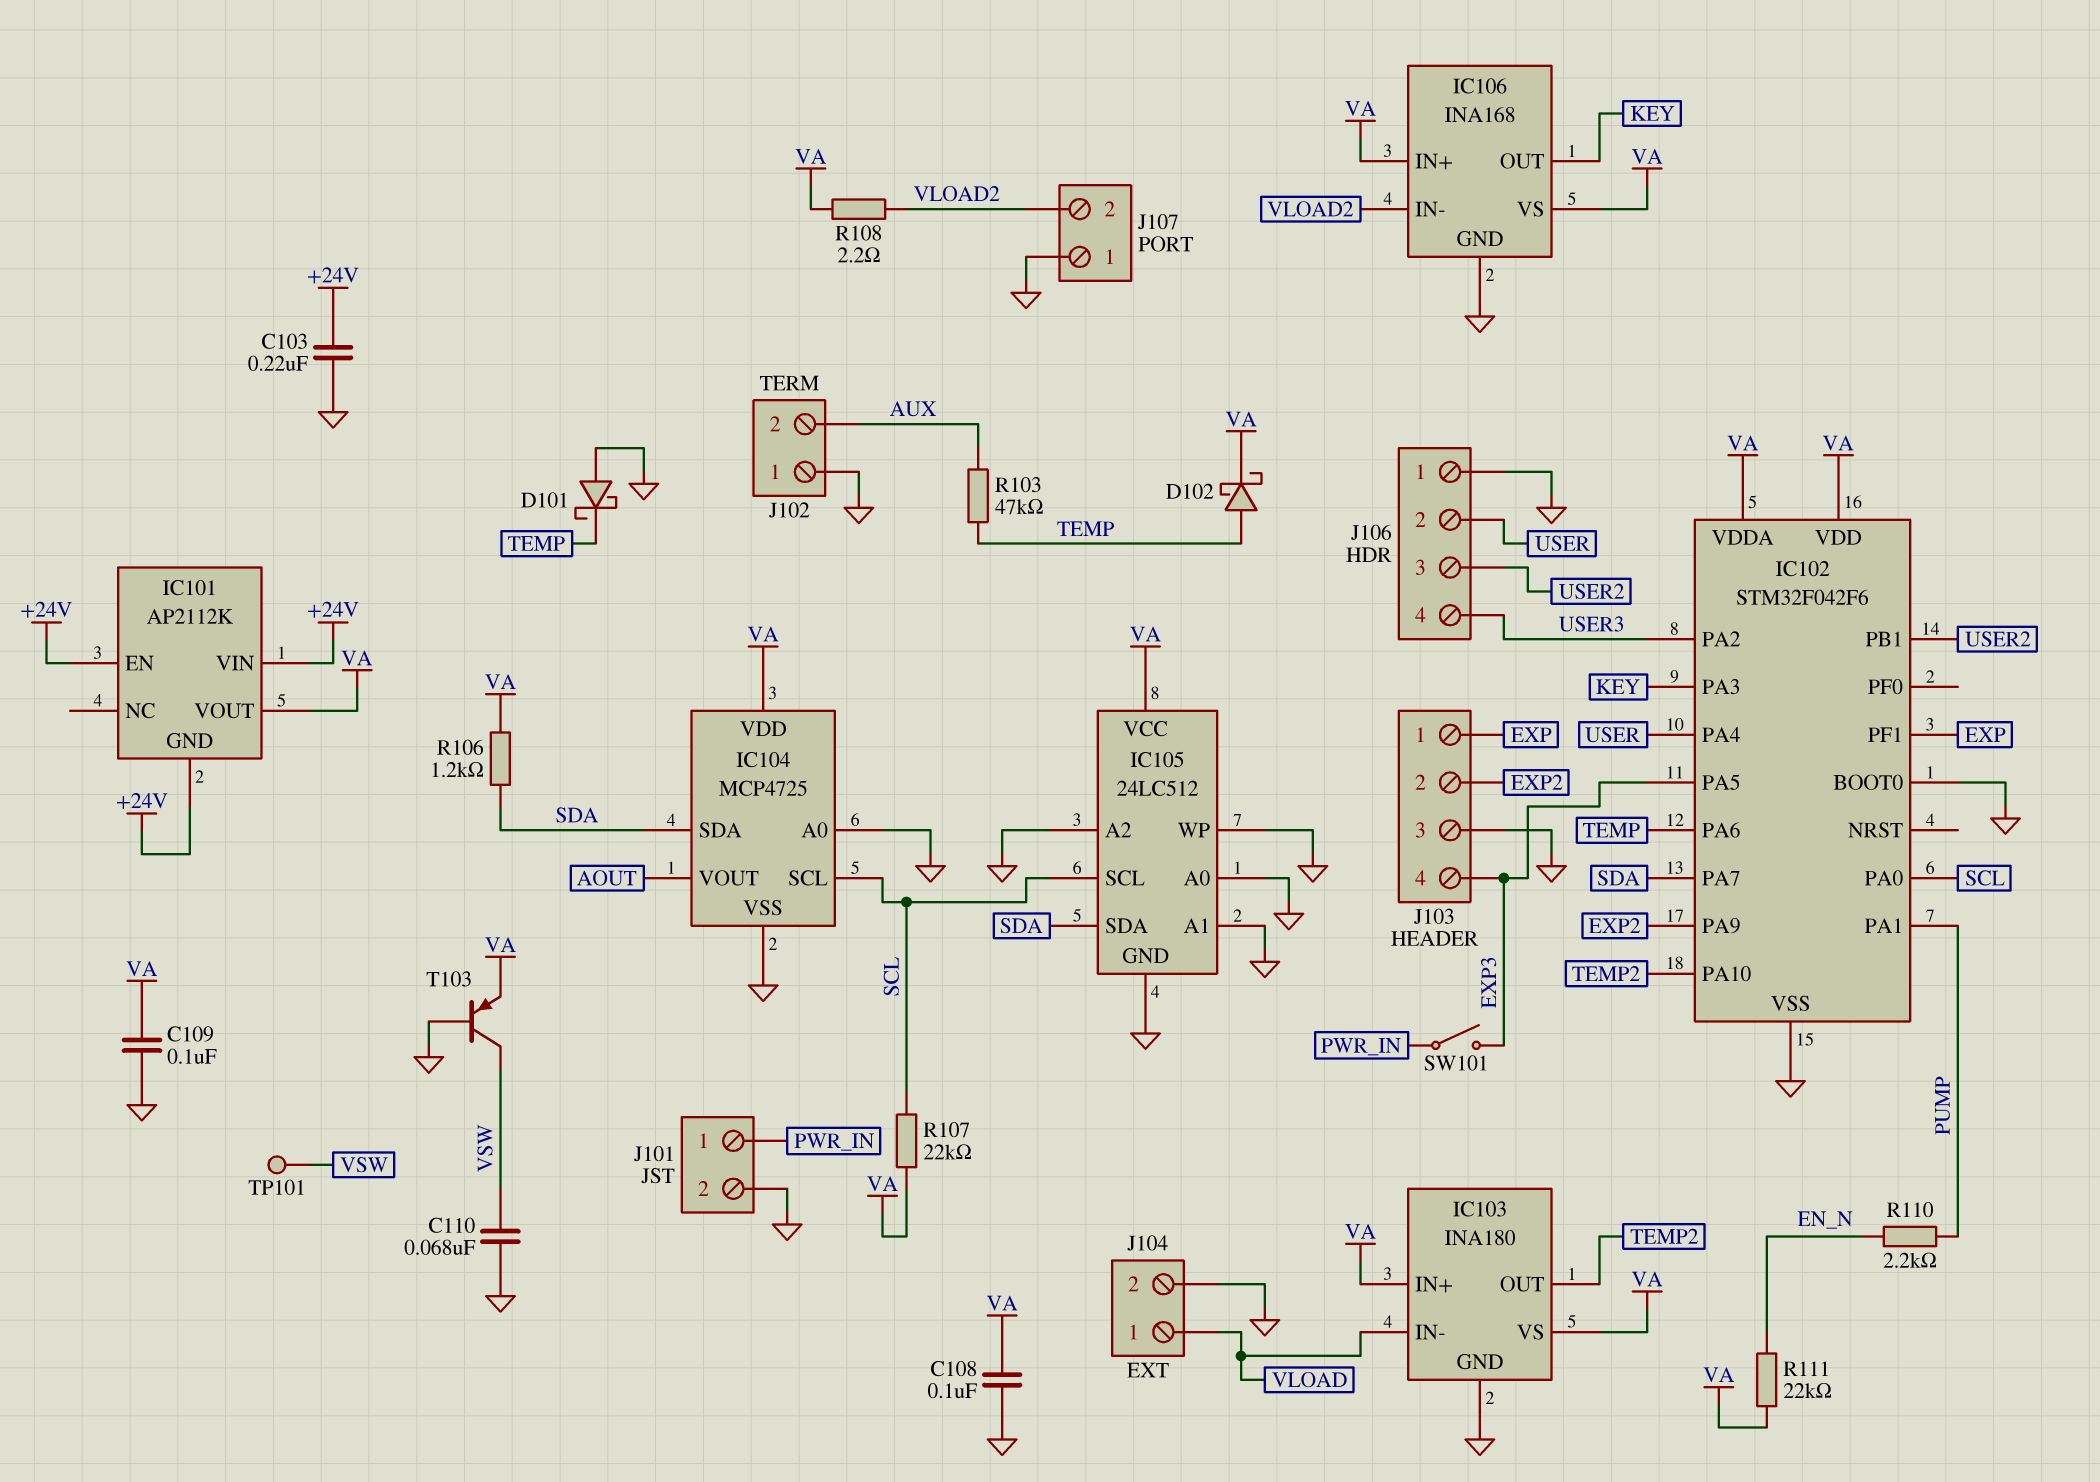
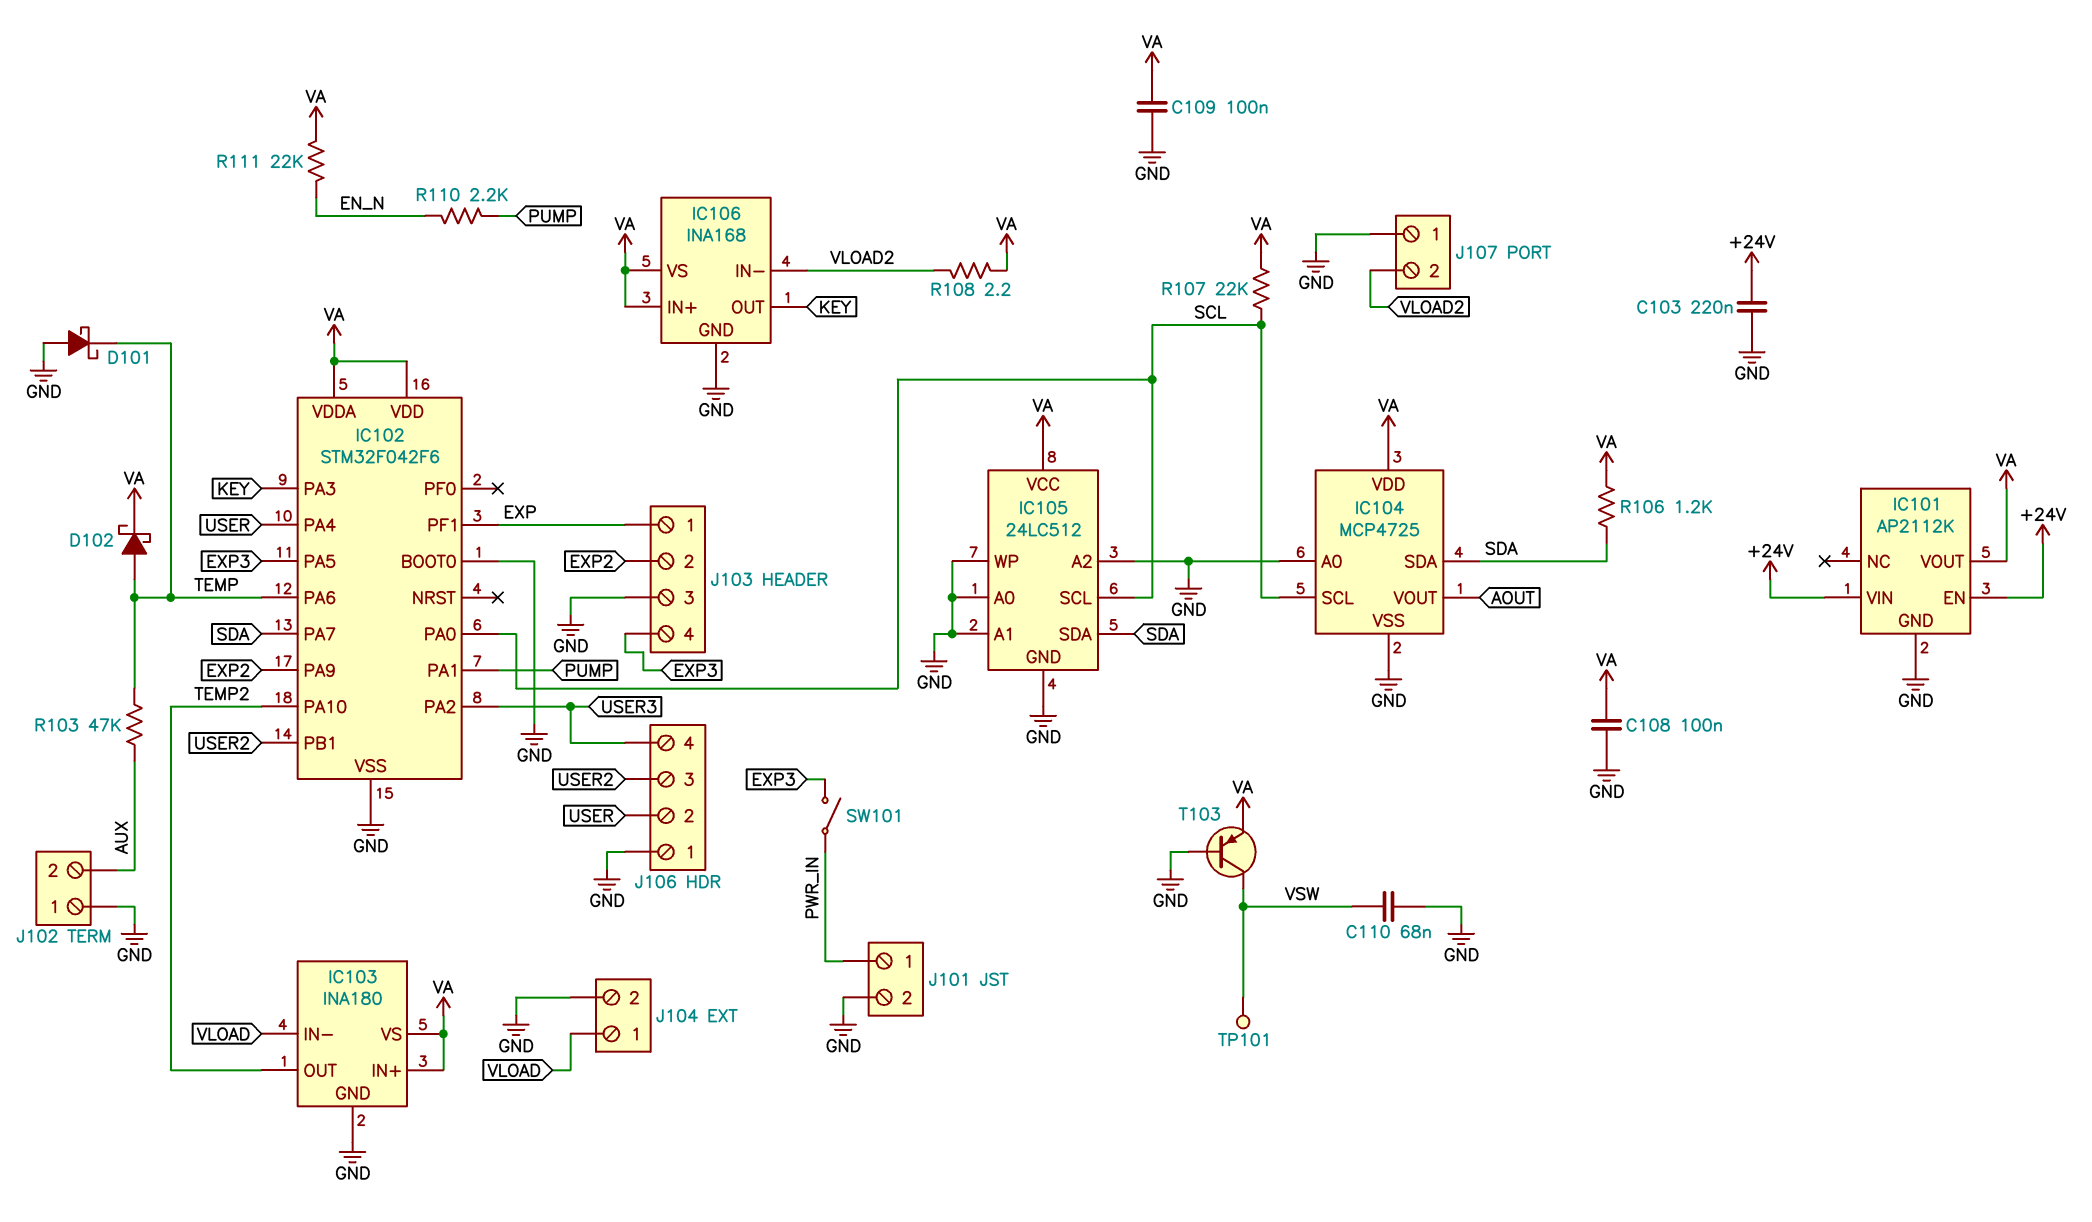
IC101 pin GND: +24V -> GND

